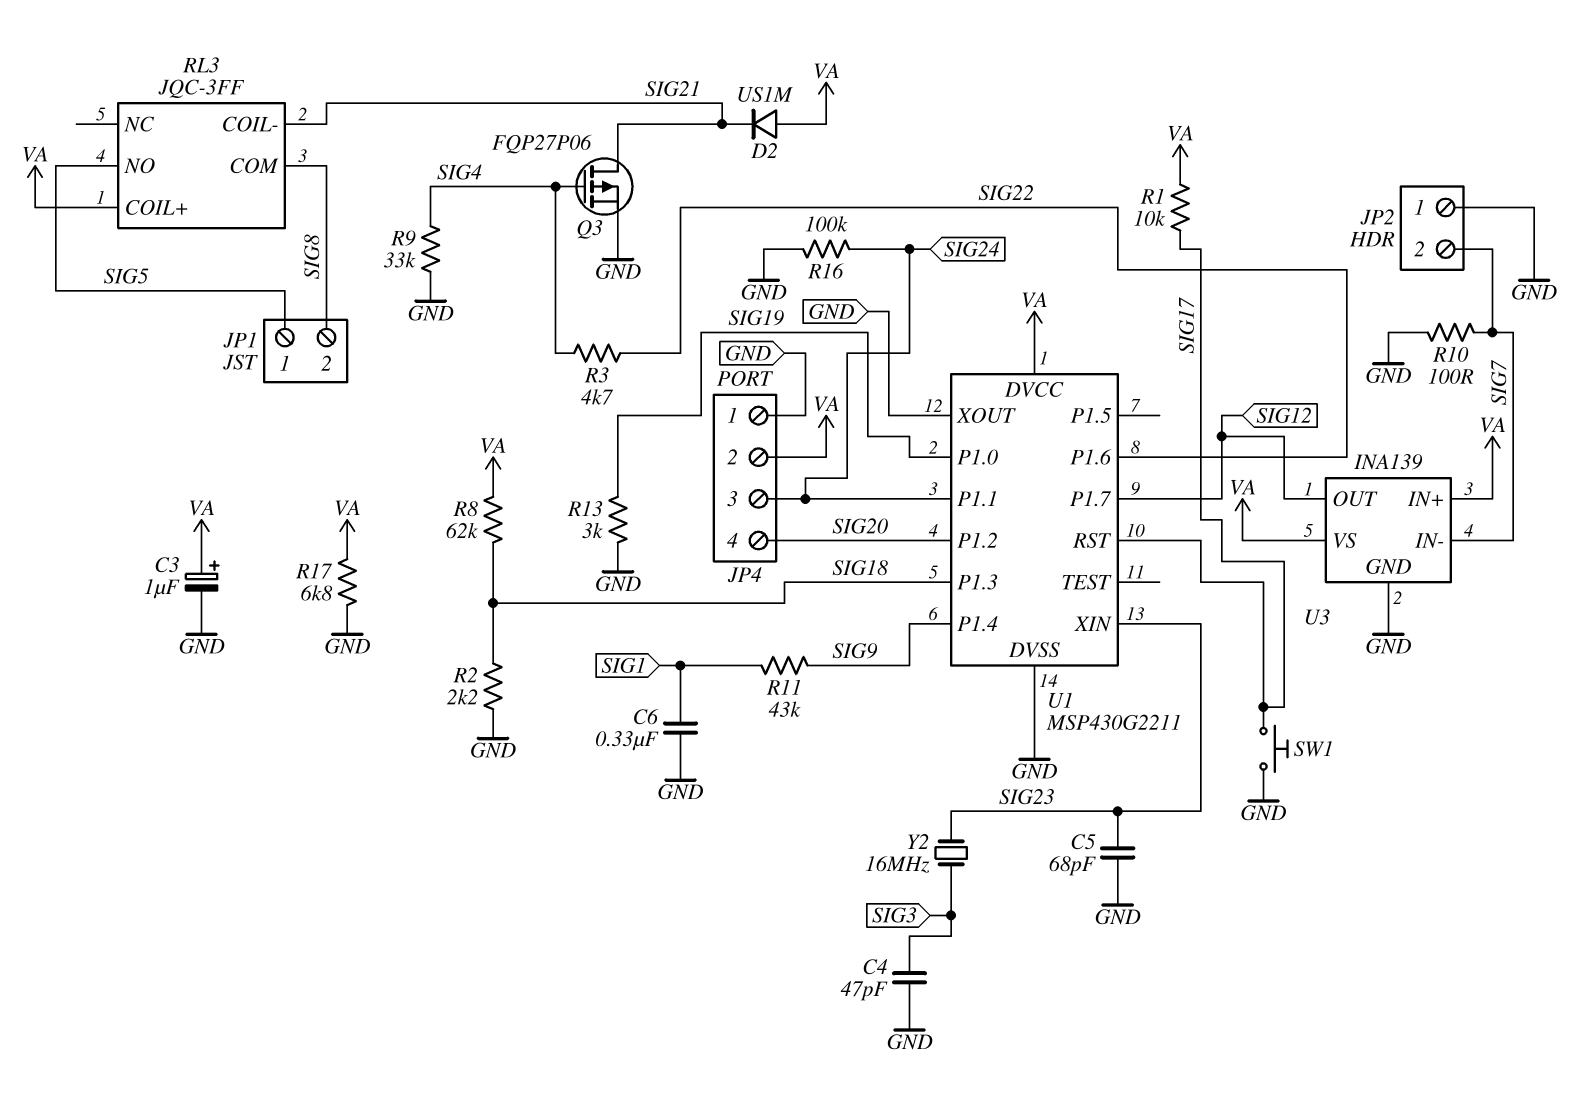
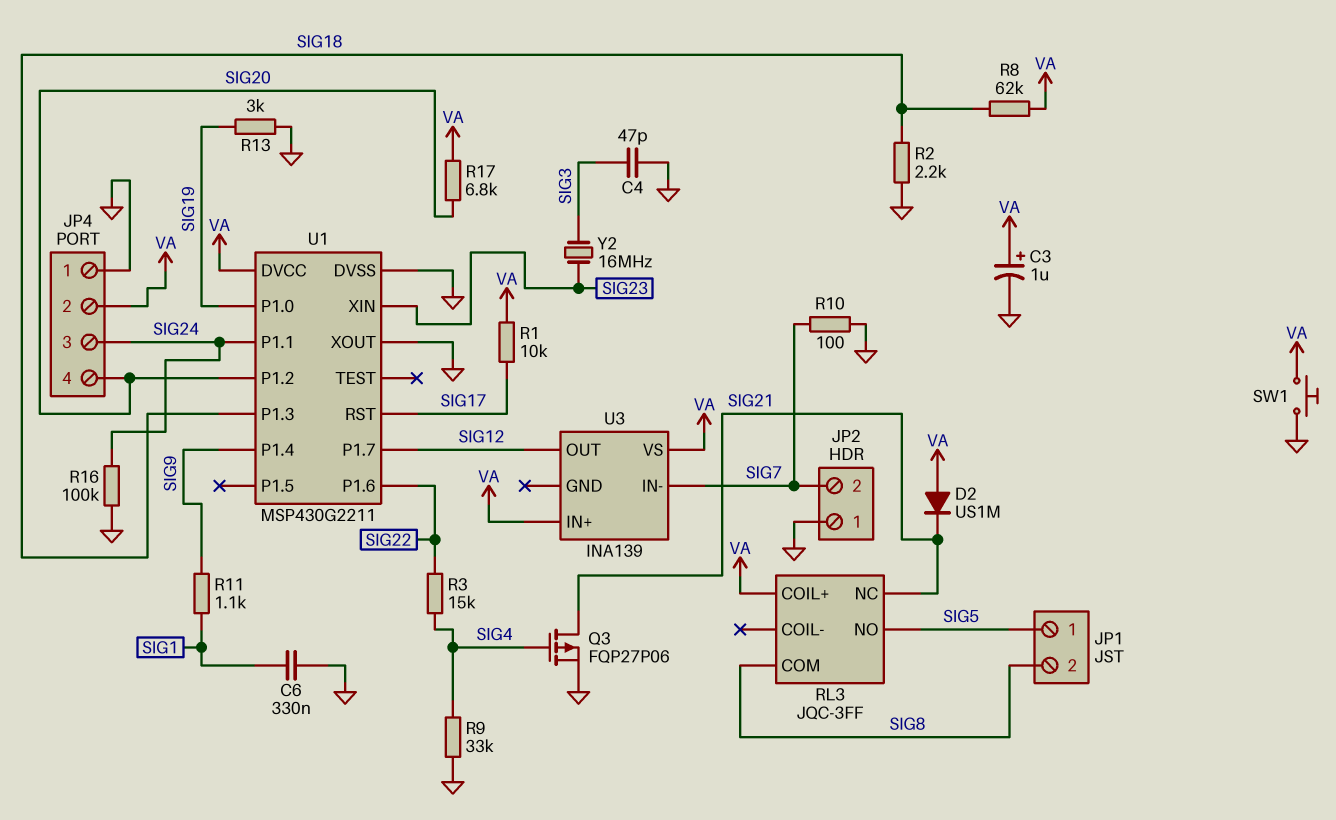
C5: 68pF (GND, SIG23) -> none
R3: 4.7k (SIG4, SIG22) -> 15k (SIG4, SIG22)
R11: 43k (SIG1, SIG9) -> 1.1k (SIG1, SIG9)
R17: 6.8k (GND, VA) -> 6.8k (SIG20, VA)
RL3 pin COIL-: SIG21 -> none
RL3 pin NC: none -> SIG21
SW1: button (GND, SIG17) -> button (GND, VA)
U3 pin GND: GND -> none

